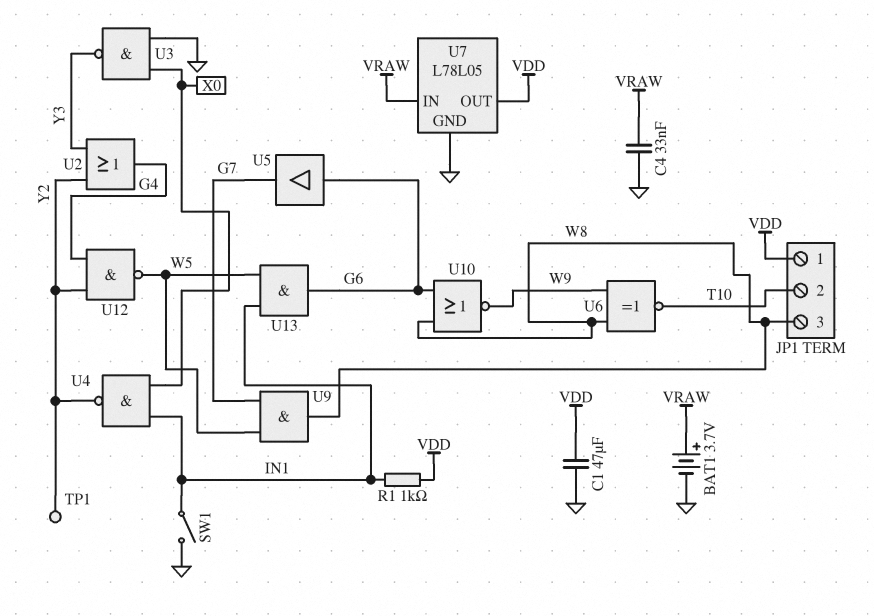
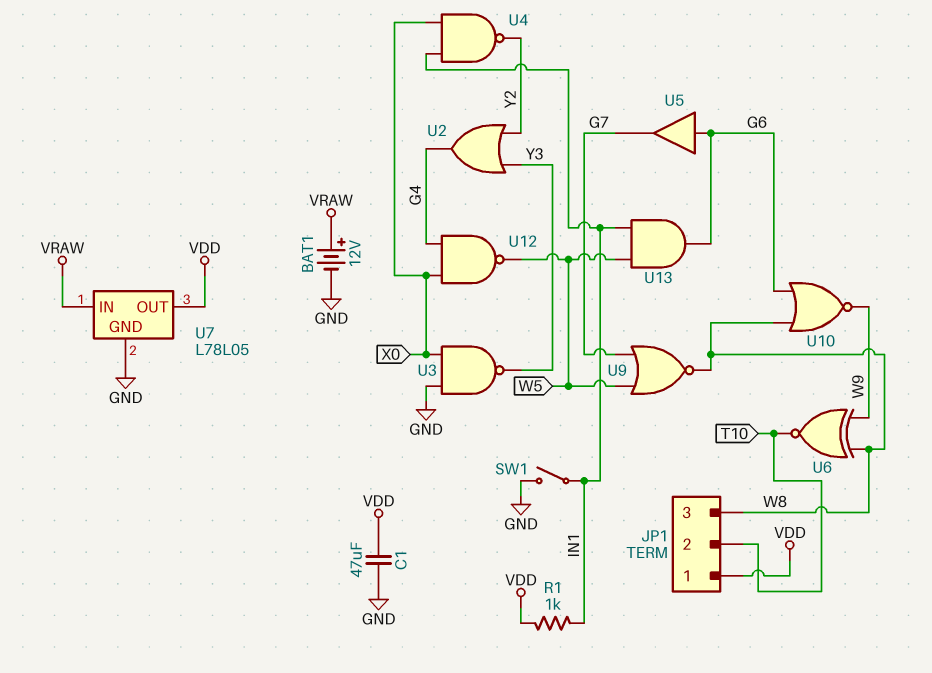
BAT1: 3.7V (plus VRAW, minus GND) -> 12V (plus VRAW, minus GND)
C4: 33nF (GND, VRAW) -> none
TP1: test point (Y2) -> none
U9: AND (in G7, in W5, out W8) -> NOR (in G7, in W5, out W8)
U12: NAND (in G4, in Y2, out W5) -> NAND (in G4, in X0, out W5)

